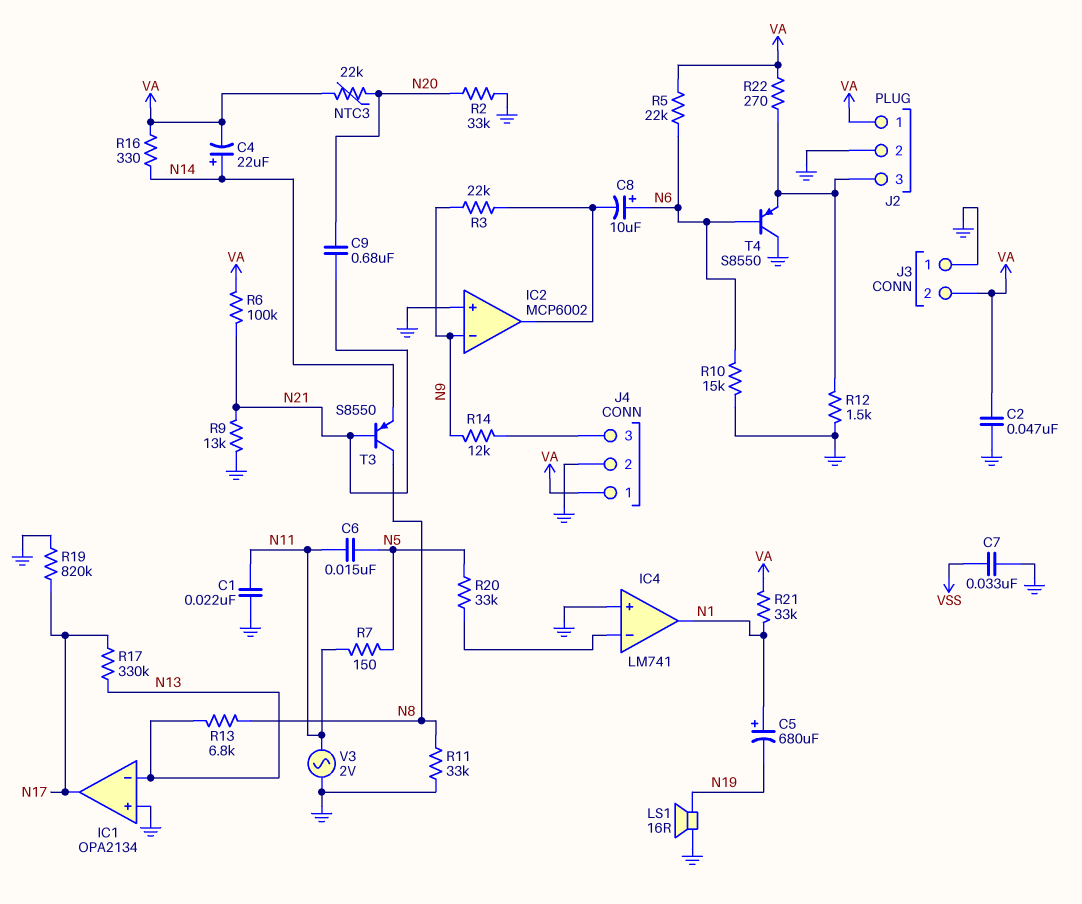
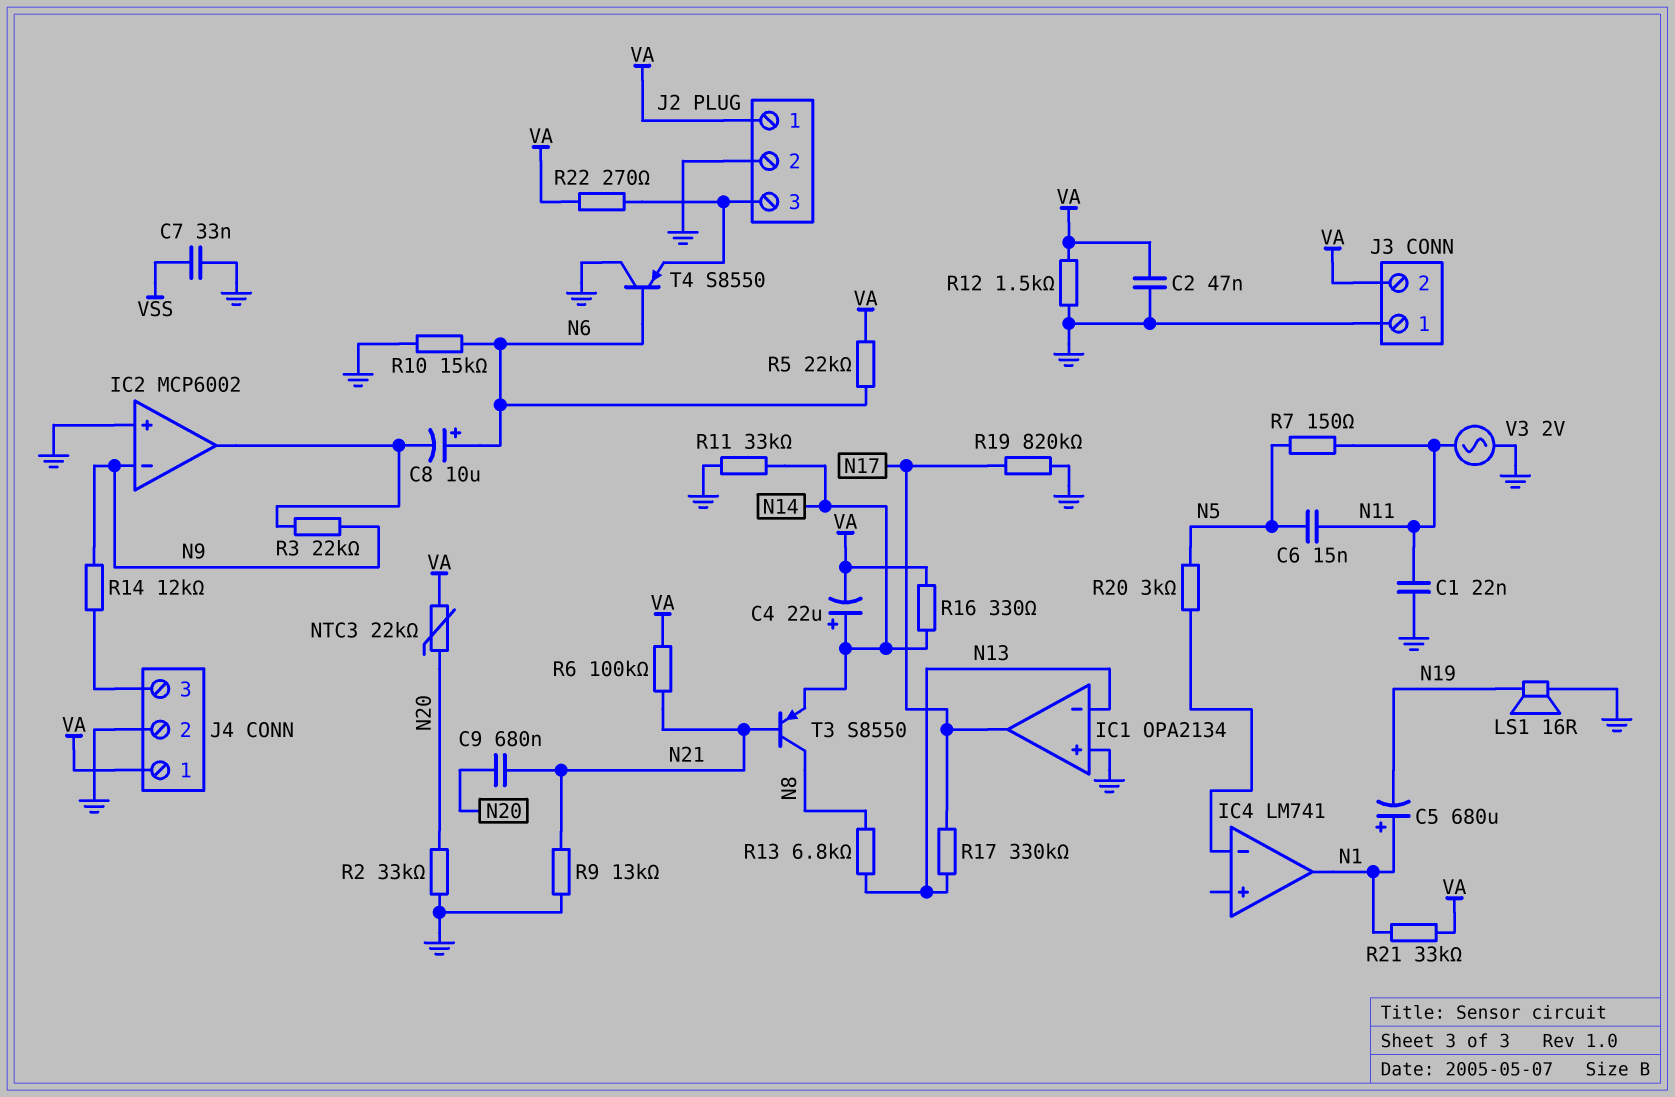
IC4 pin in+: GND -> none
R11: 33k (GND, N8) -> 33k (GND, N14)
R12: 1.5k (GND, J2/3) -> 1.5k (GND, VA)
R20: 33k (IC4/in-, N5) -> 3k (IC4/in-, N5)

